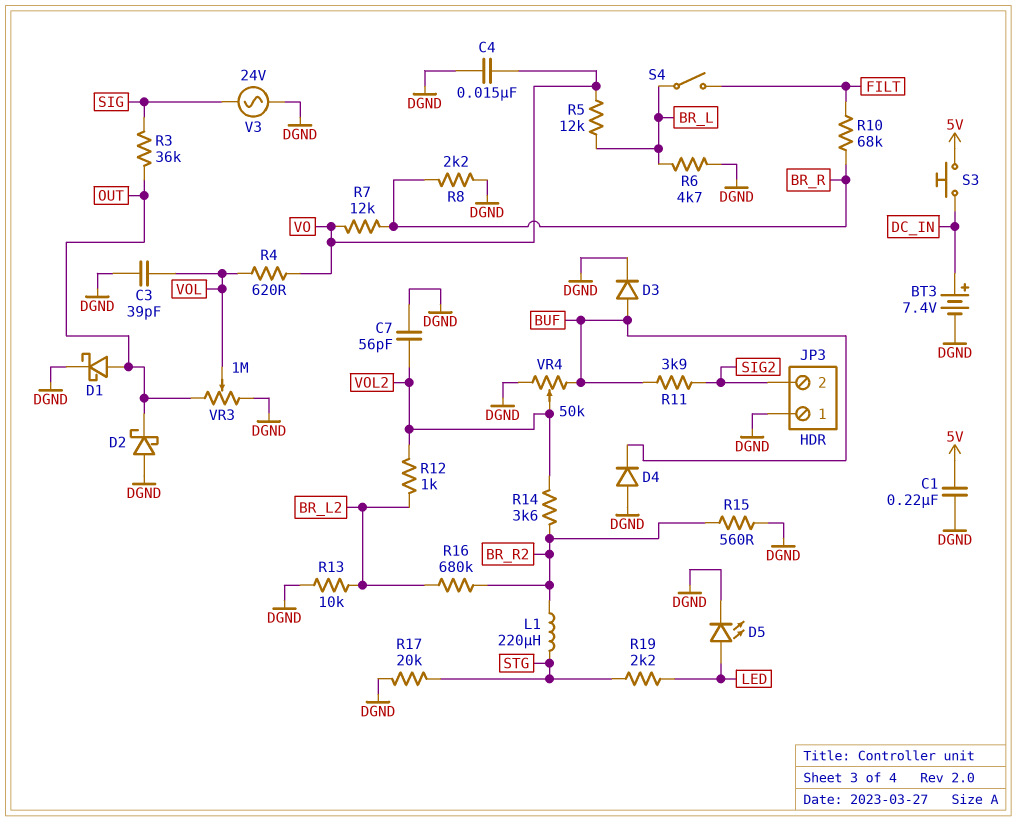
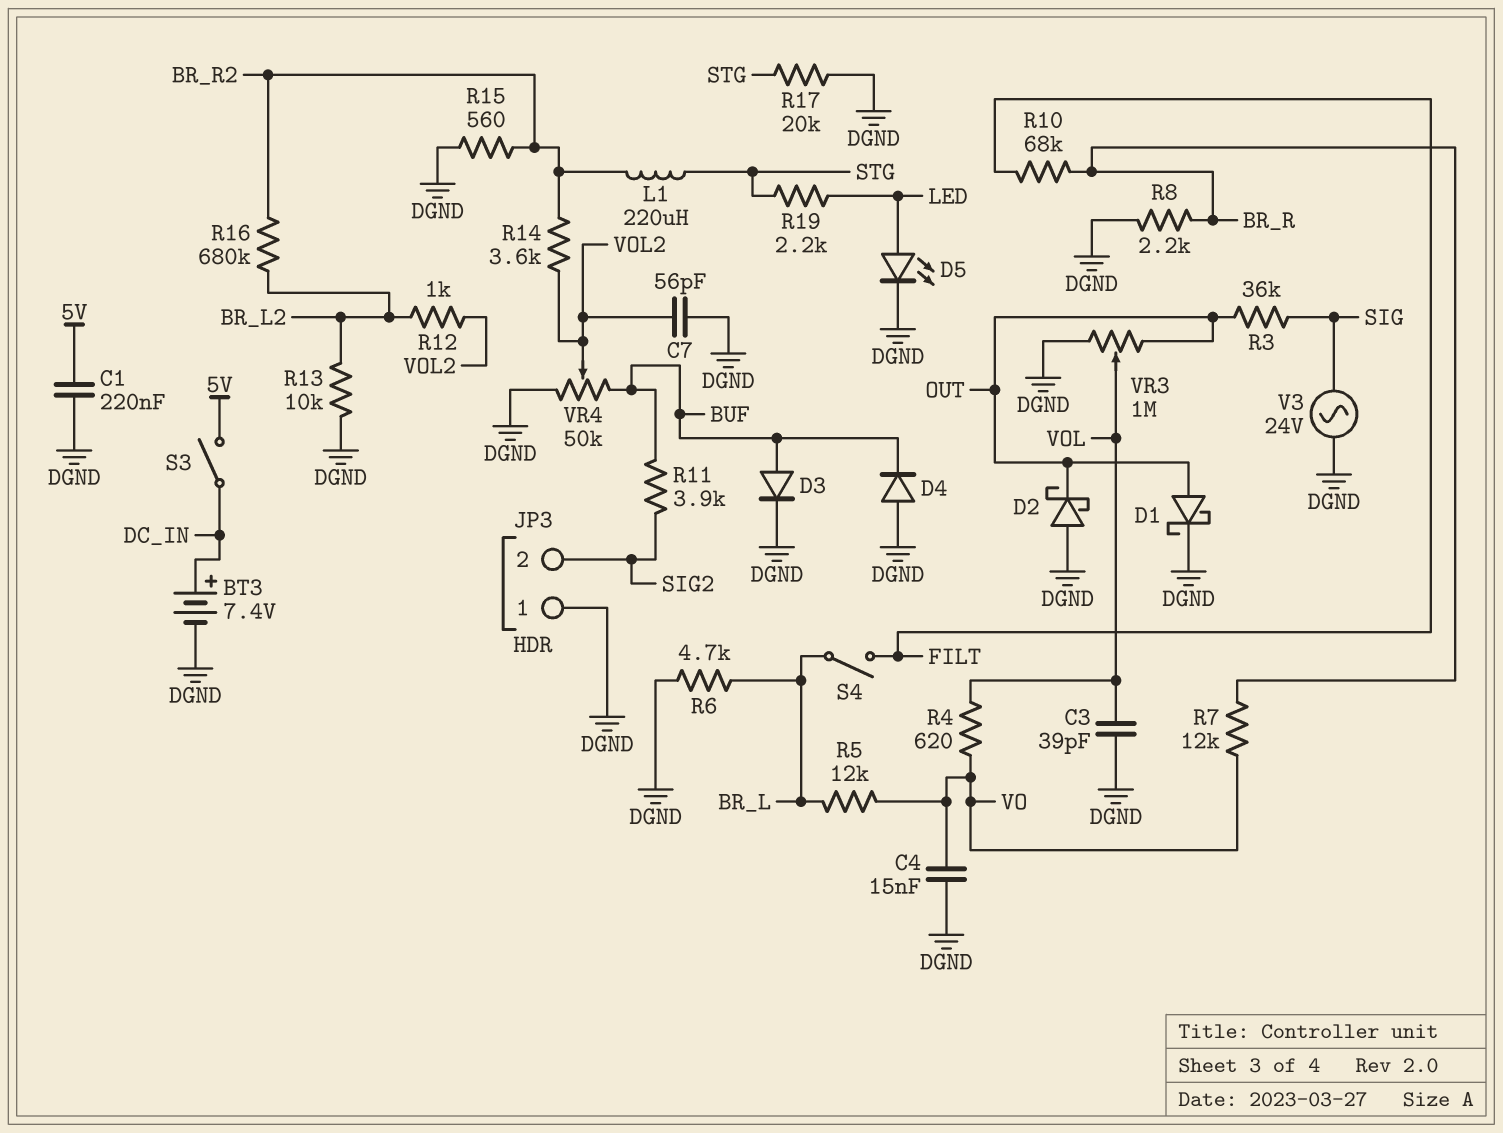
S3: button (5V, DC_IN) -> switch (5V, DC_IN)

